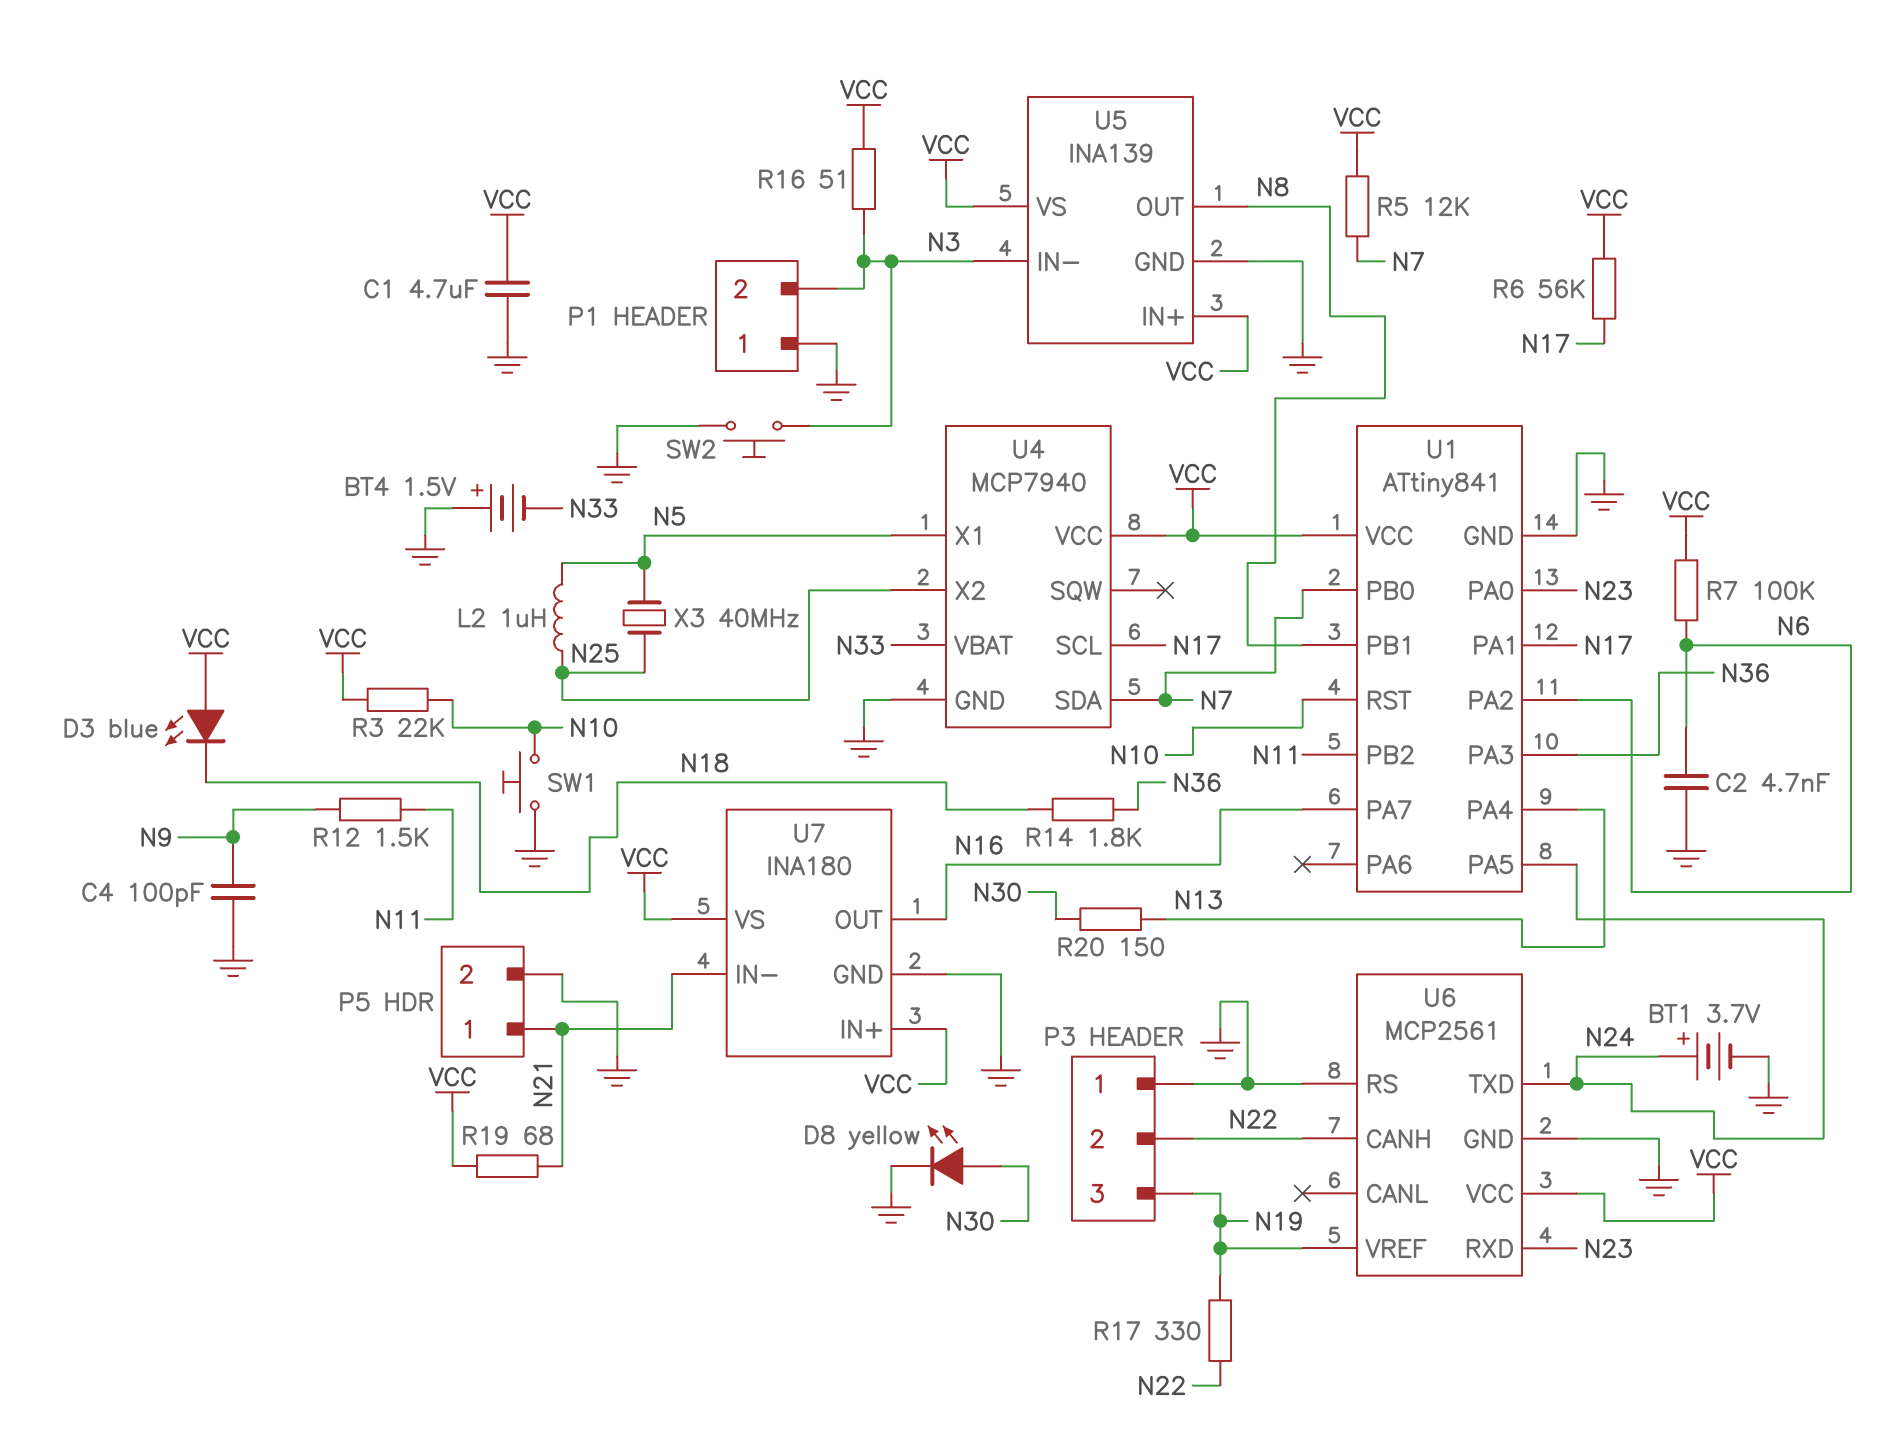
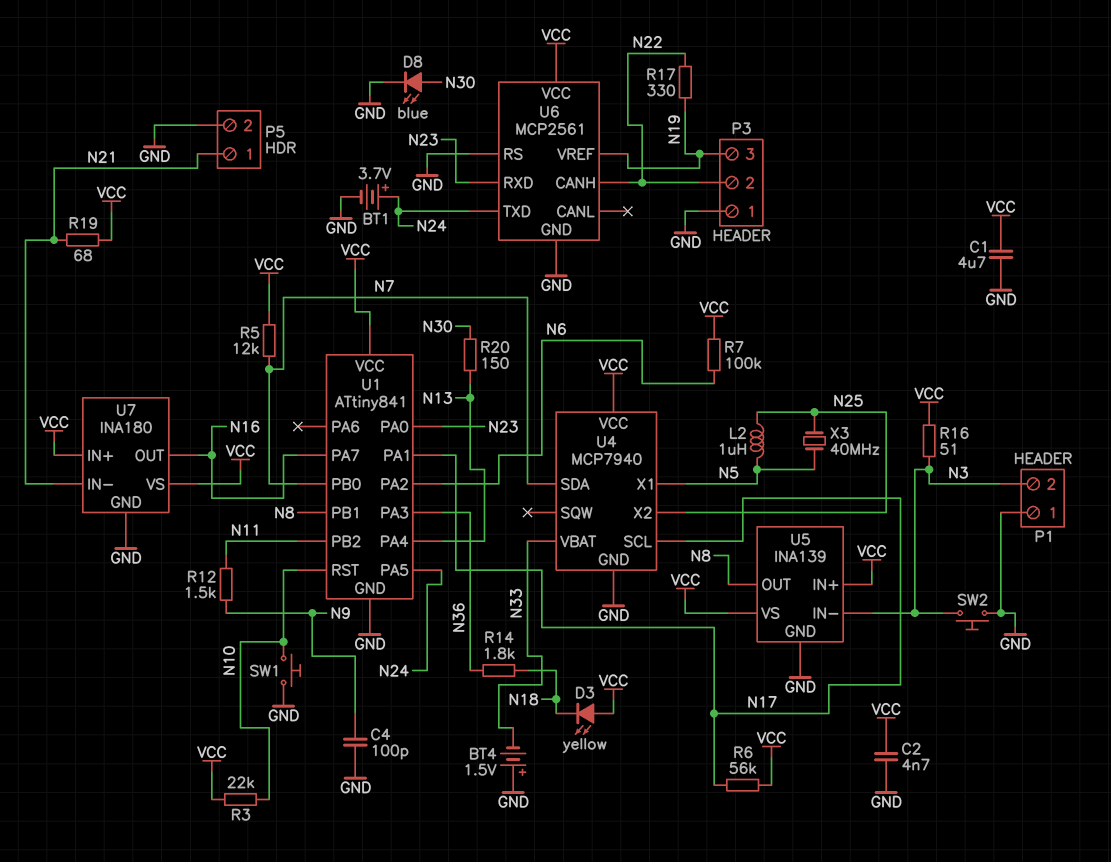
C2: 4.7nF (GND, N6) -> 4.7nF (GND, VCC)
D3: LED blue (A VCC, K N18) -> LED yellow (A VCC, K N18)
D8: LED yellow (A N30, K GND) -> LED blue (A N30, K GND)

